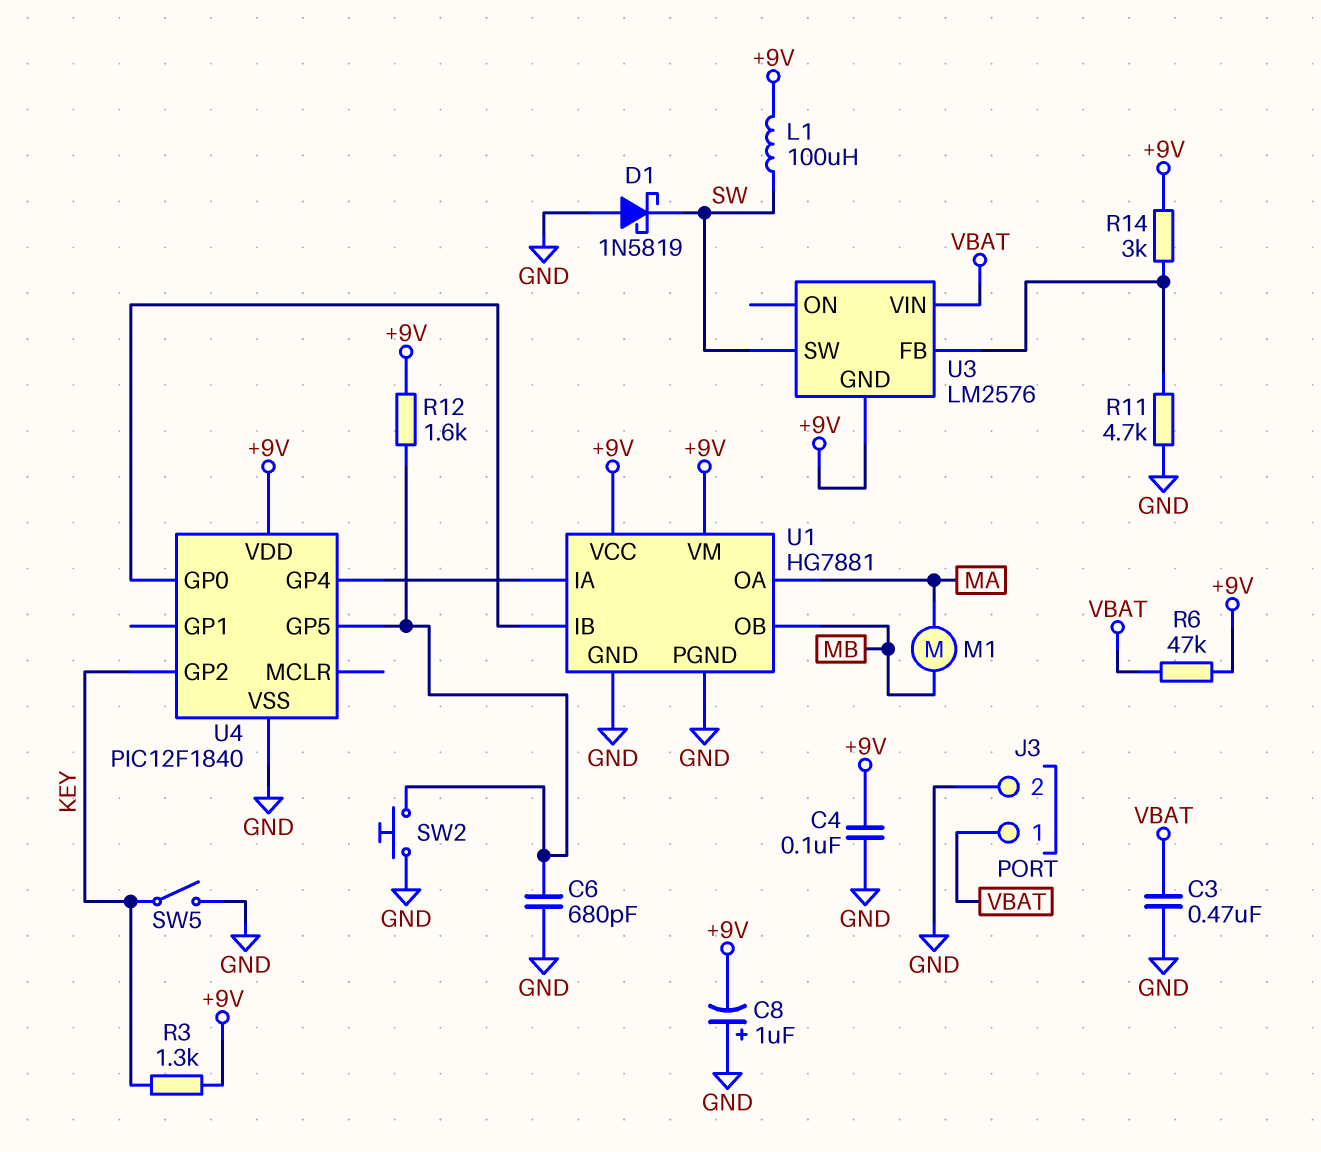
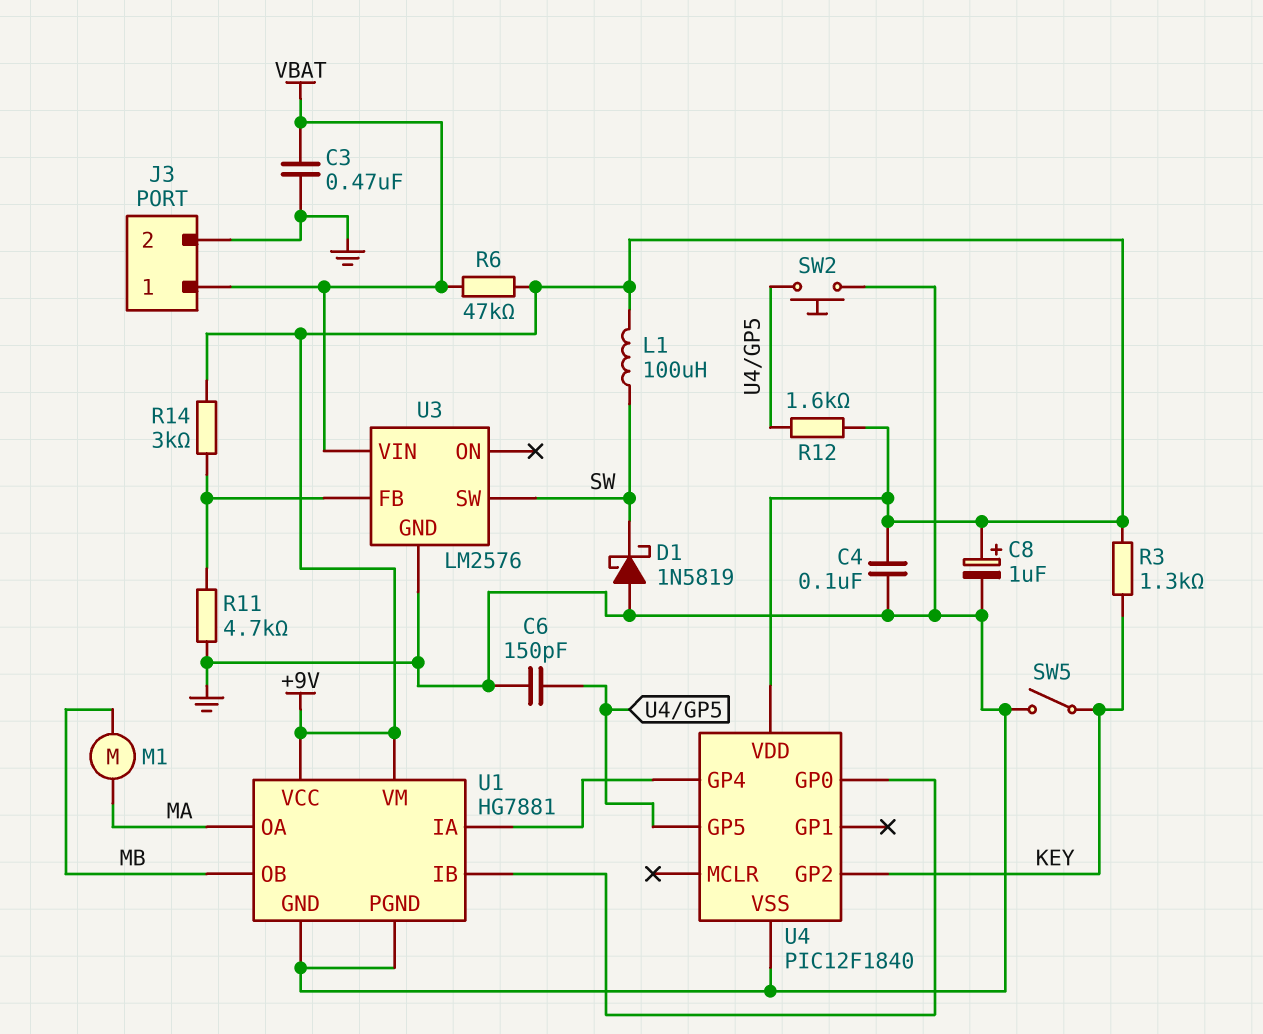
C6: 680pF (GND, U4/GP5) -> 150pF (GND, U4/GP5)
C8: 1uF (plus GND, minus +9V) -> 1uF (plus +9V, minus GND)
U3 pin GND: +9V -> GND

